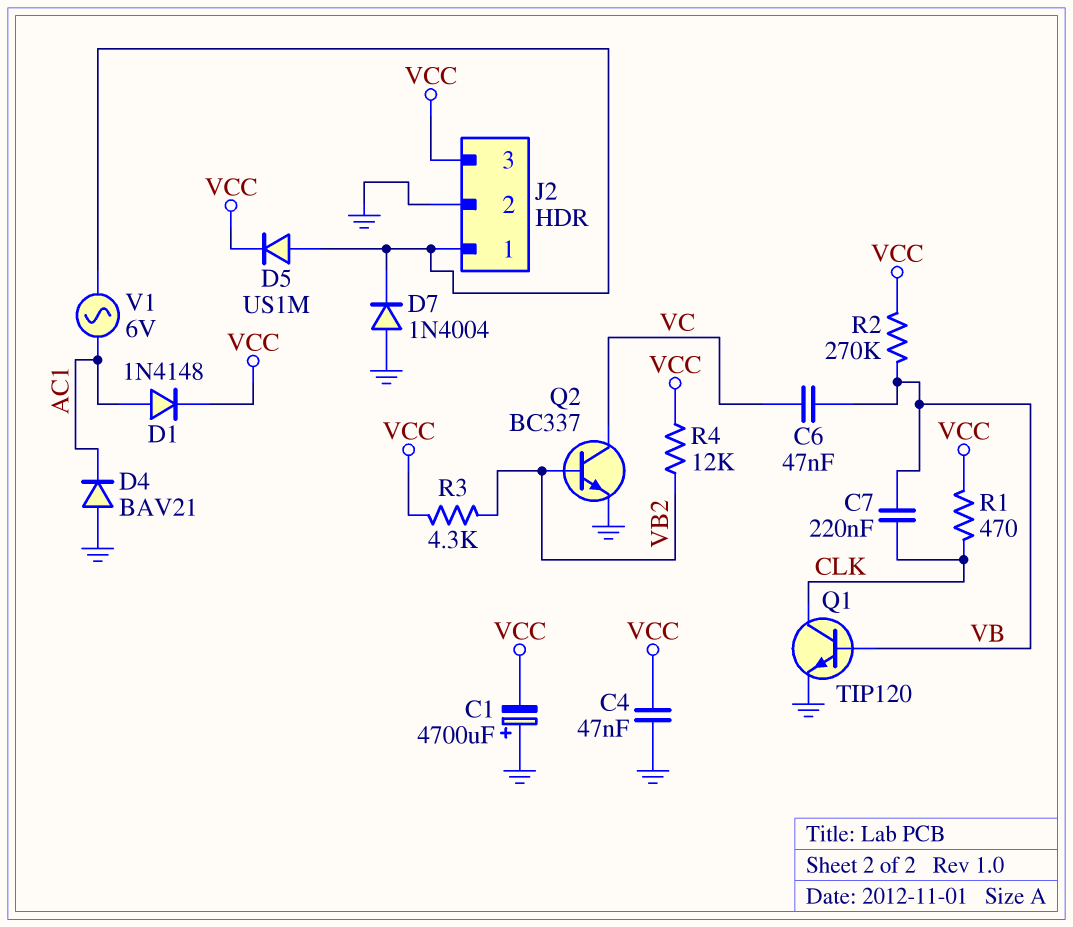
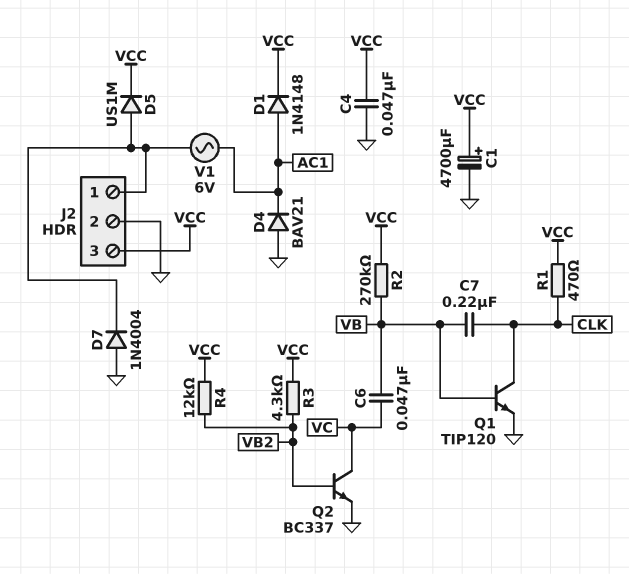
C1: 4700uF (plus GND, minus VCC) -> 4700uF (plus VCC, minus GND)

